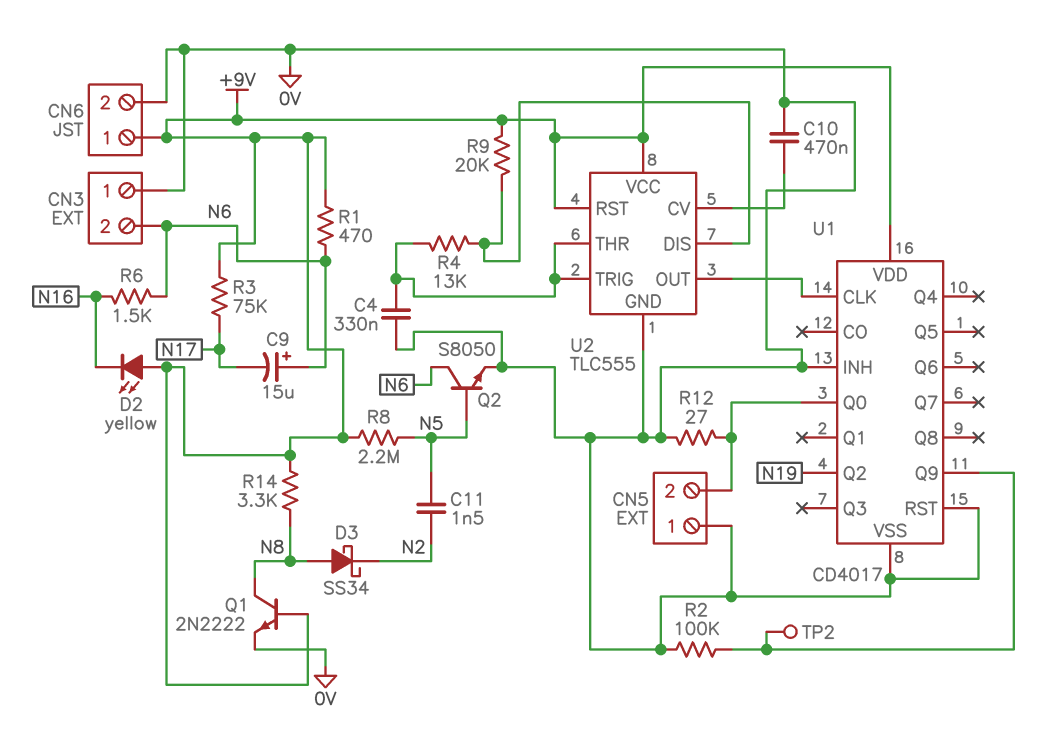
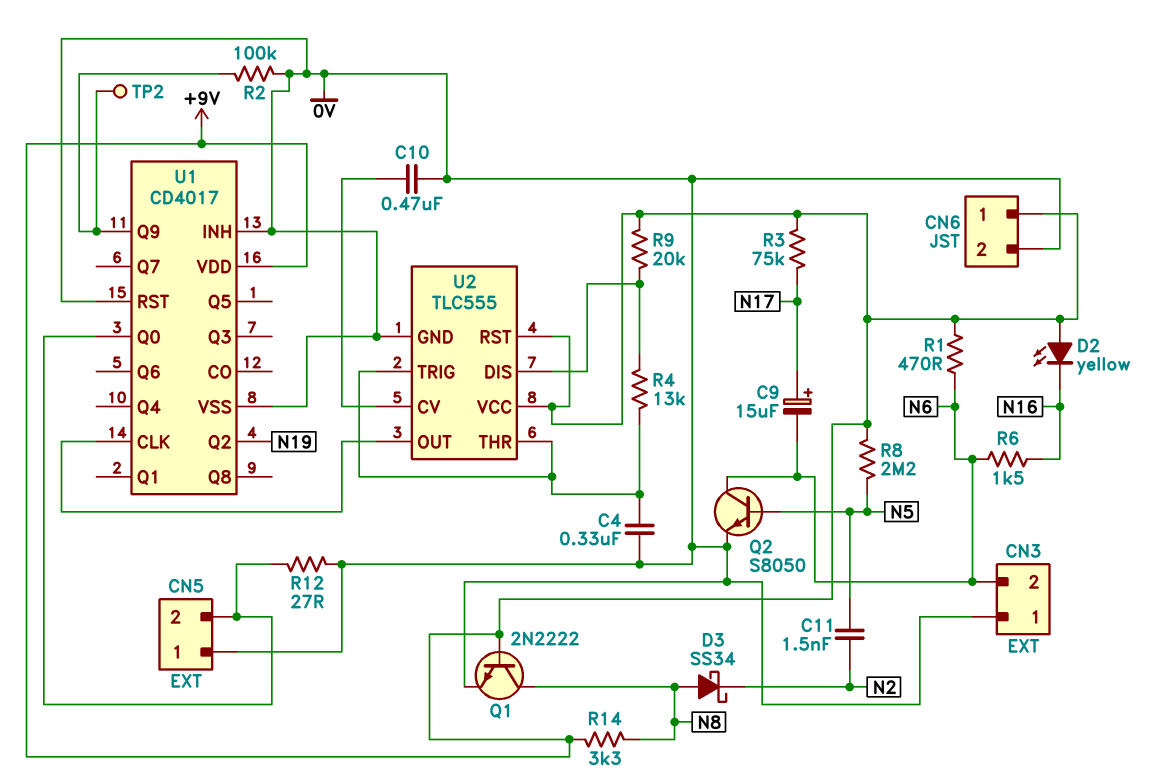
C9: 15uF (plus N6, minus N17) -> 15uF (plus N17, minus N6)

